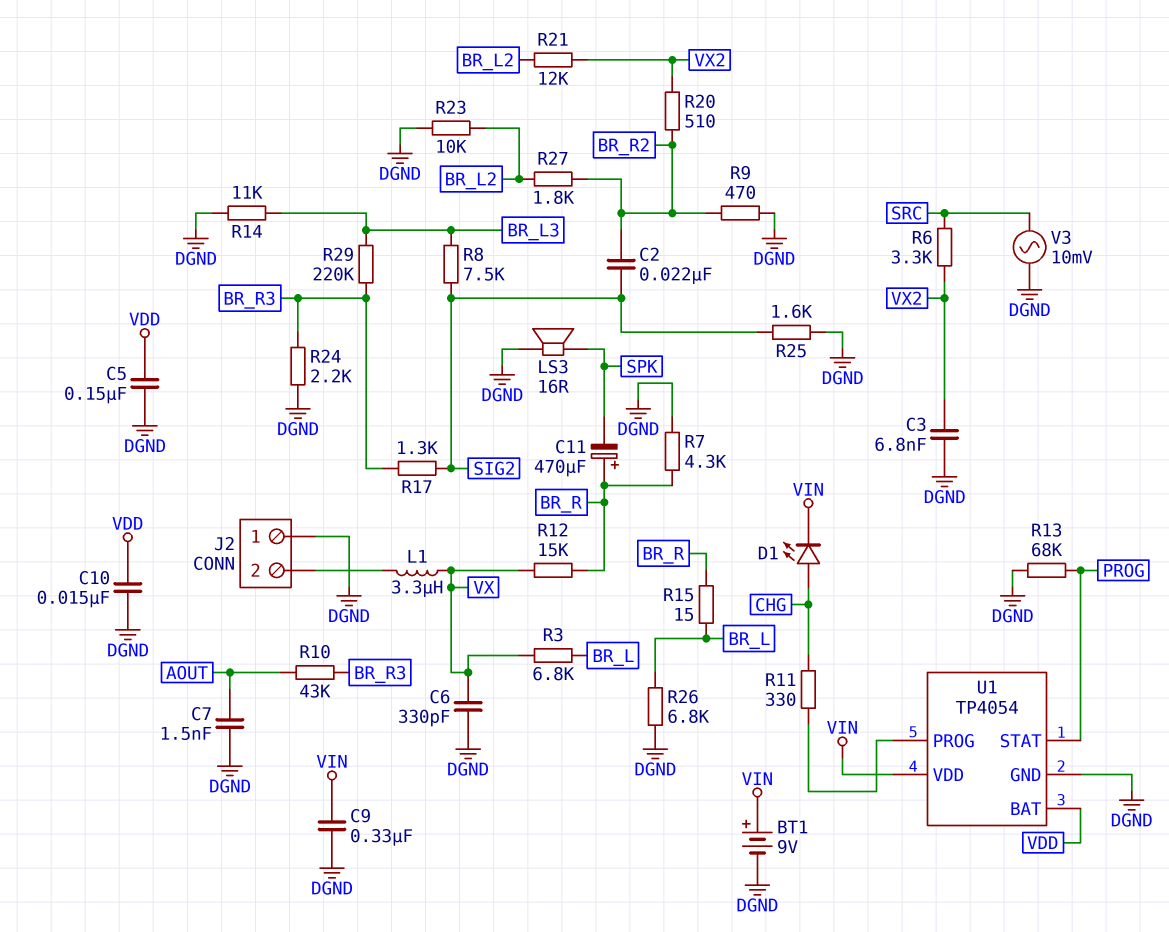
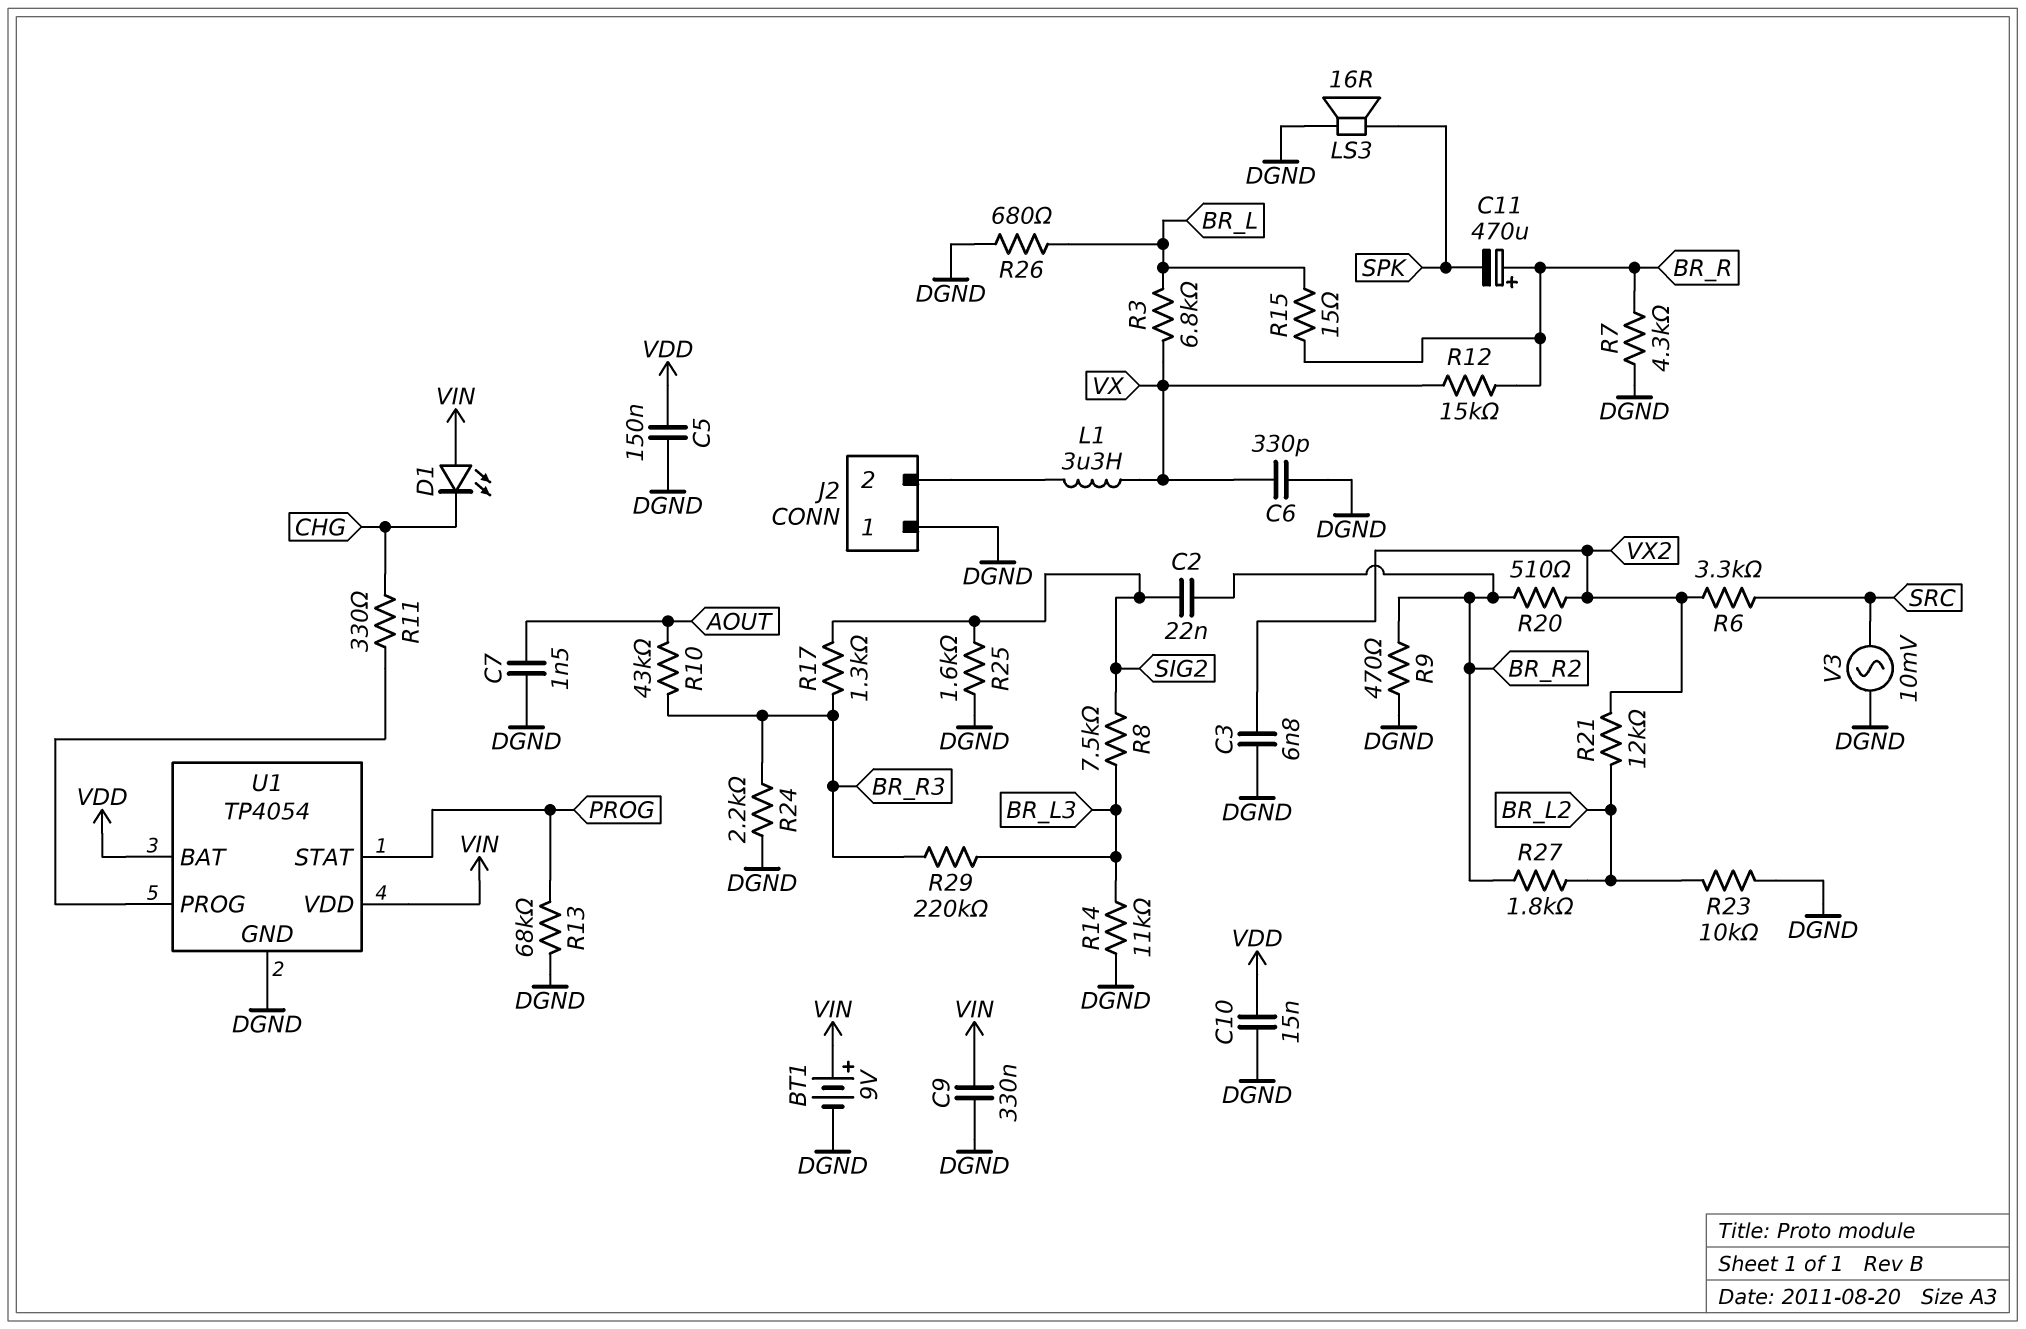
D1: LED (A CHG, K VIN) -> LED (A VIN, K CHG)
R26: 6.8k (BR_L, DGND) -> 680 (BR_L, DGND)

